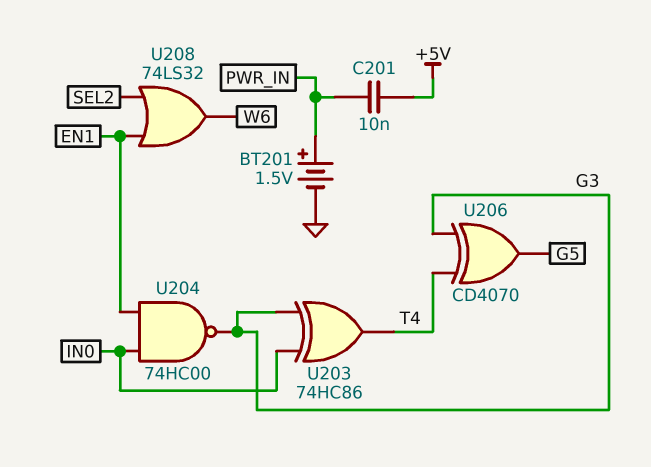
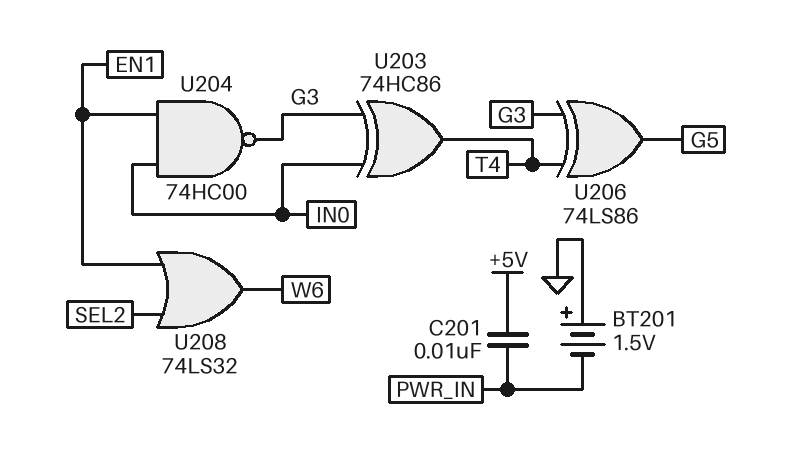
BT201: 1.5V (plus PWR_IN, minus GND) -> 1.5V (plus GND, minus PWR_IN)
U206: XOR CD4070 (in G3, in T4, out G5) -> XOR 74LS86 (in G3, in T4, out G5)

